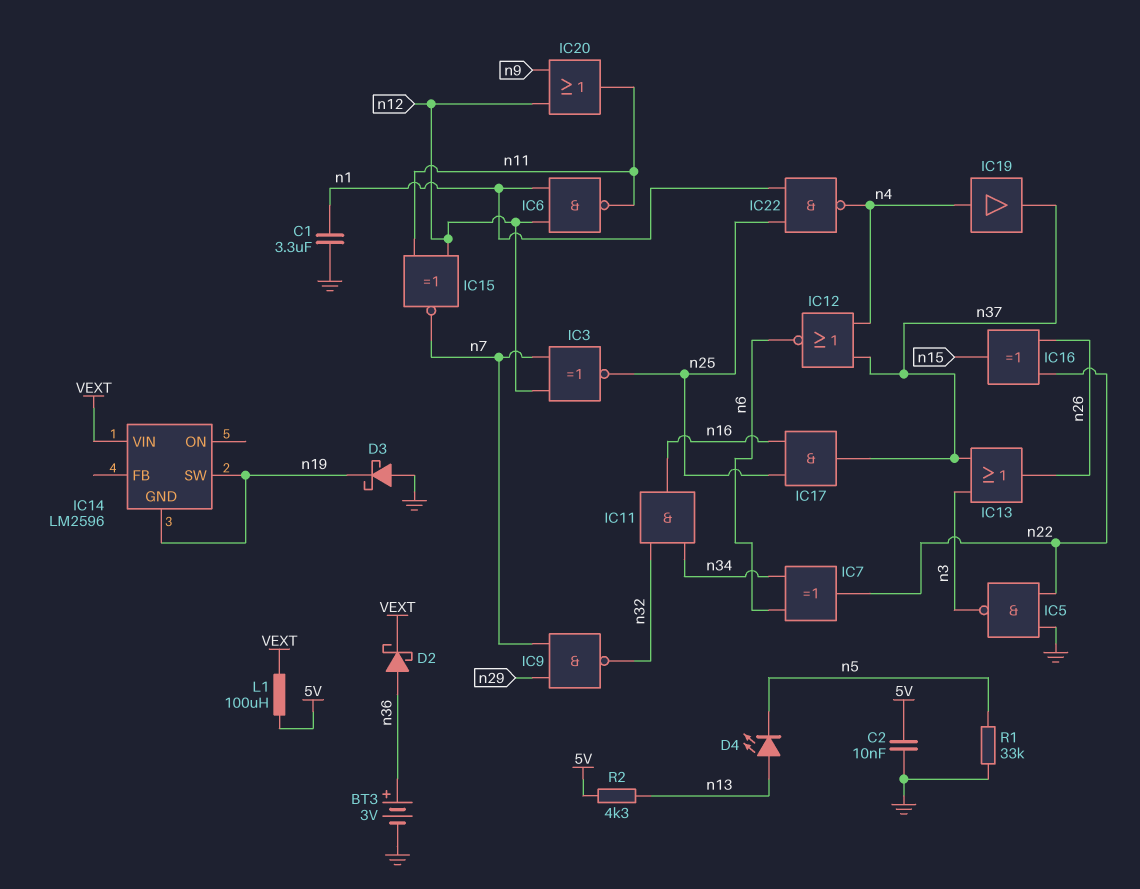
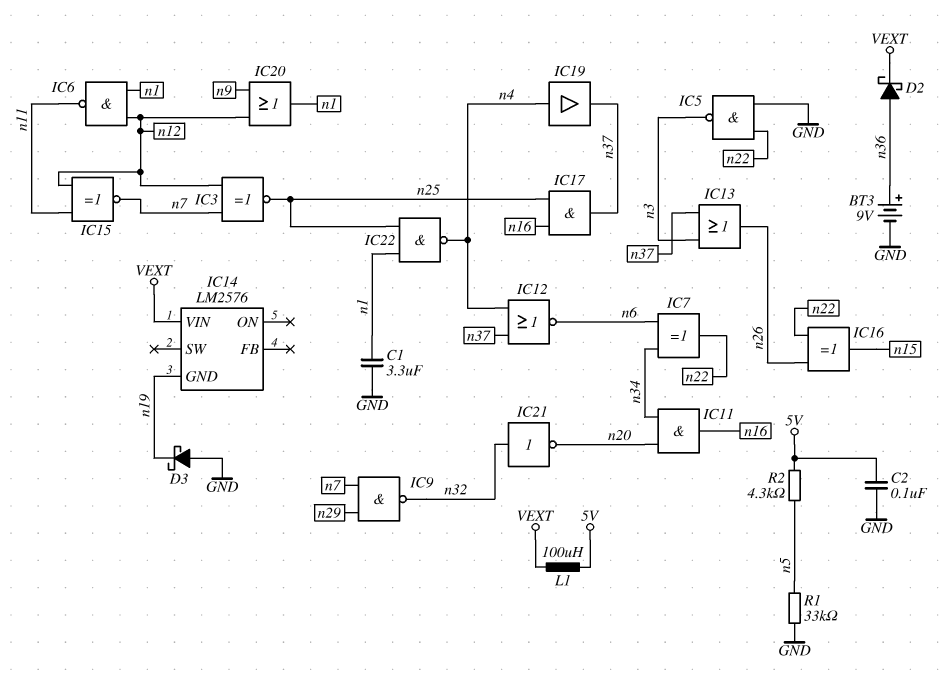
BT3: 3V (plus n36, minus GND) -> 9V (plus n36, minus GND)
C2: 10nF (5V, GND) -> 100nF (5V, GND)
D4: LED (A n13, K n5) -> none
IC11: AND (in n32, in n34, out n16) -> AND (in n20, in n34, out n16)
IC14: LM2596 -> LM2576
IC14 pin SW: n19 -> none
IC20: OR (in n9, in n12, out n11) -> OR (in n9, in n12, out n1)
IC21: none -> NOT (in n32, out n20)
R2: 4.3k (5V, n13) -> 4.3k (5V, n5)

